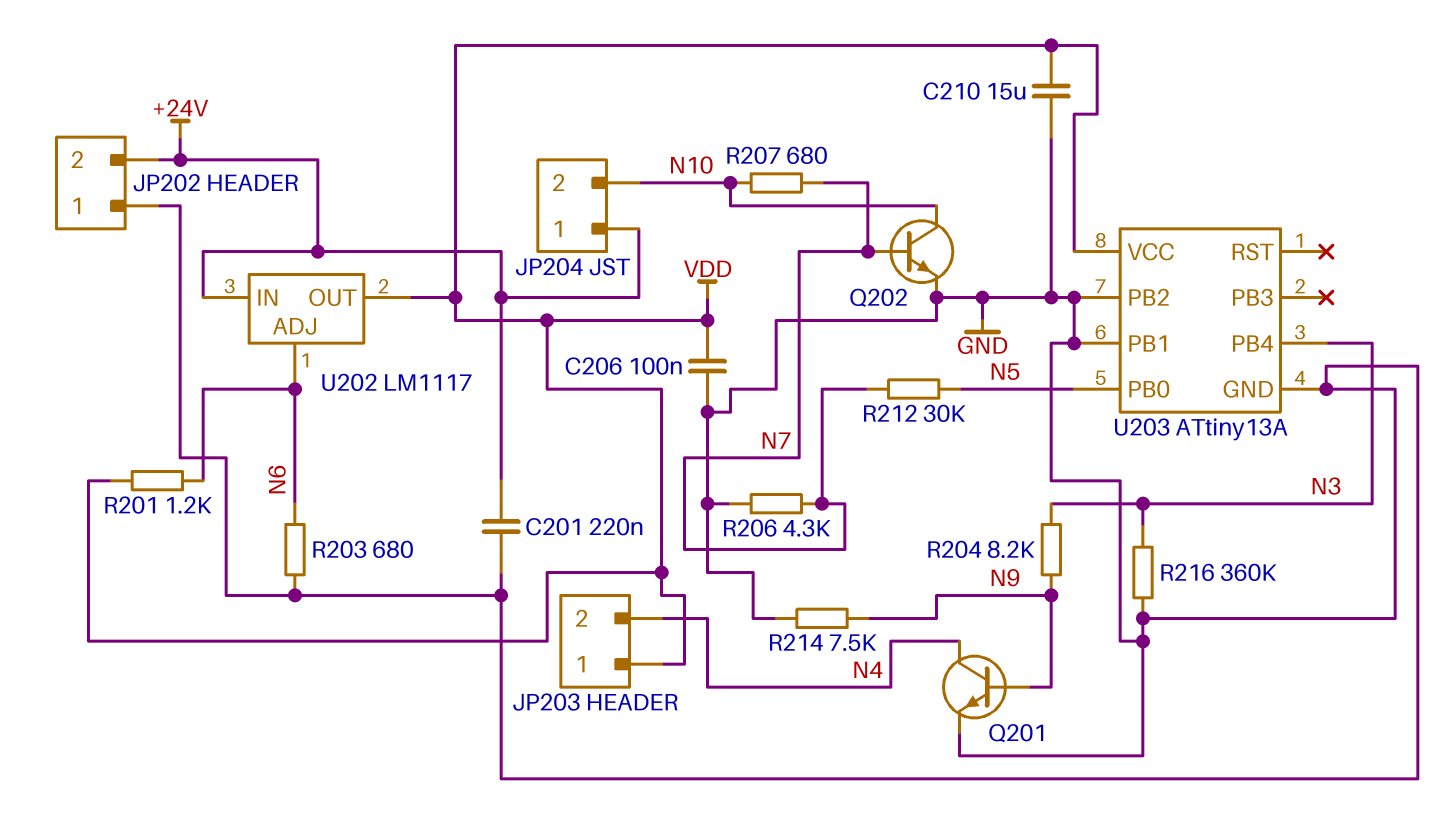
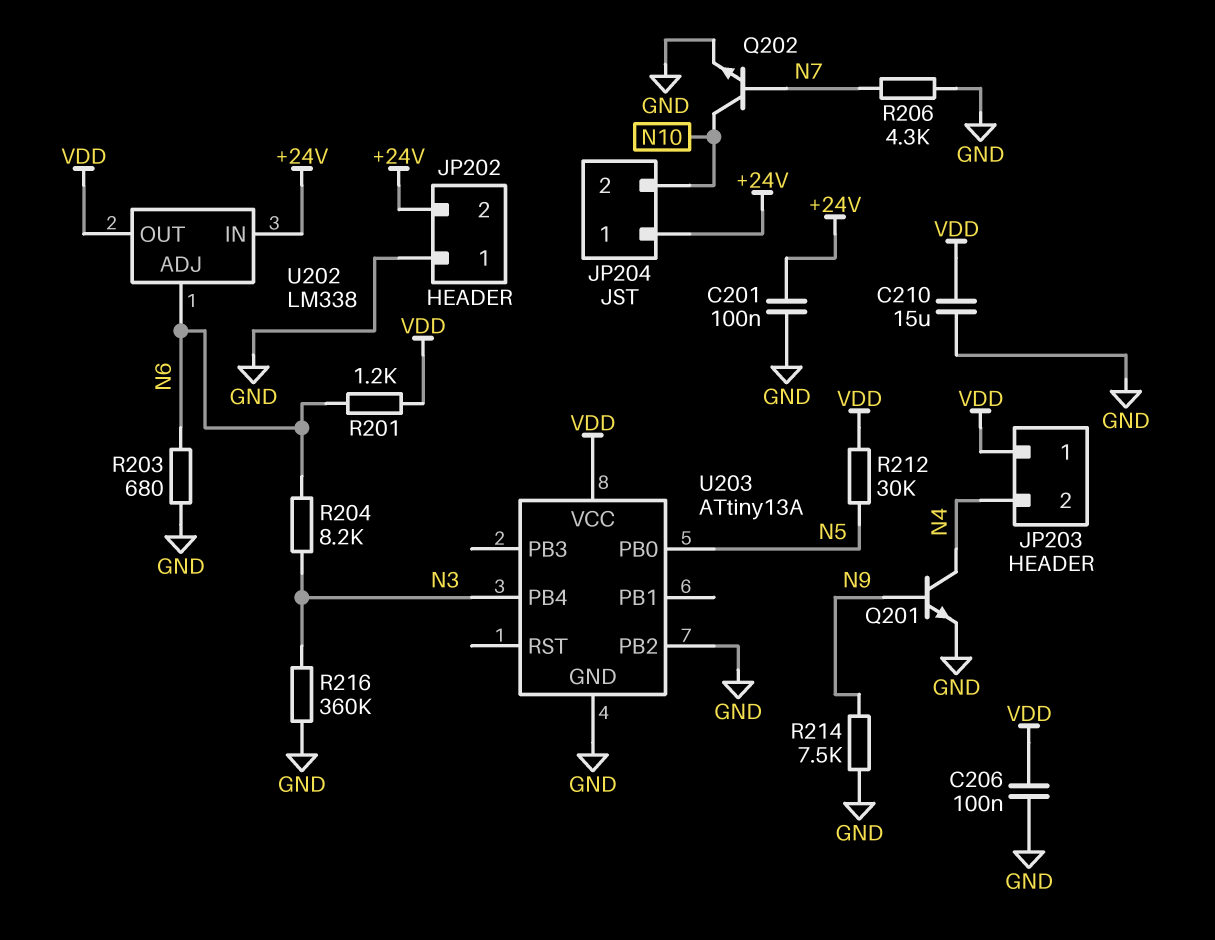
C201: 220nF (+24V, GND) -> 100nF (+24V, GND)
R204: 8.2k (N3, N9) -> 8.2k (N3, N6)
R207: 680 (N7, N10) -> none
R212: 30k (N5, N7) -> 30k (N5, VDD)
U202: LM1117 -> LM338
U203 pin PB1: GND -> none

